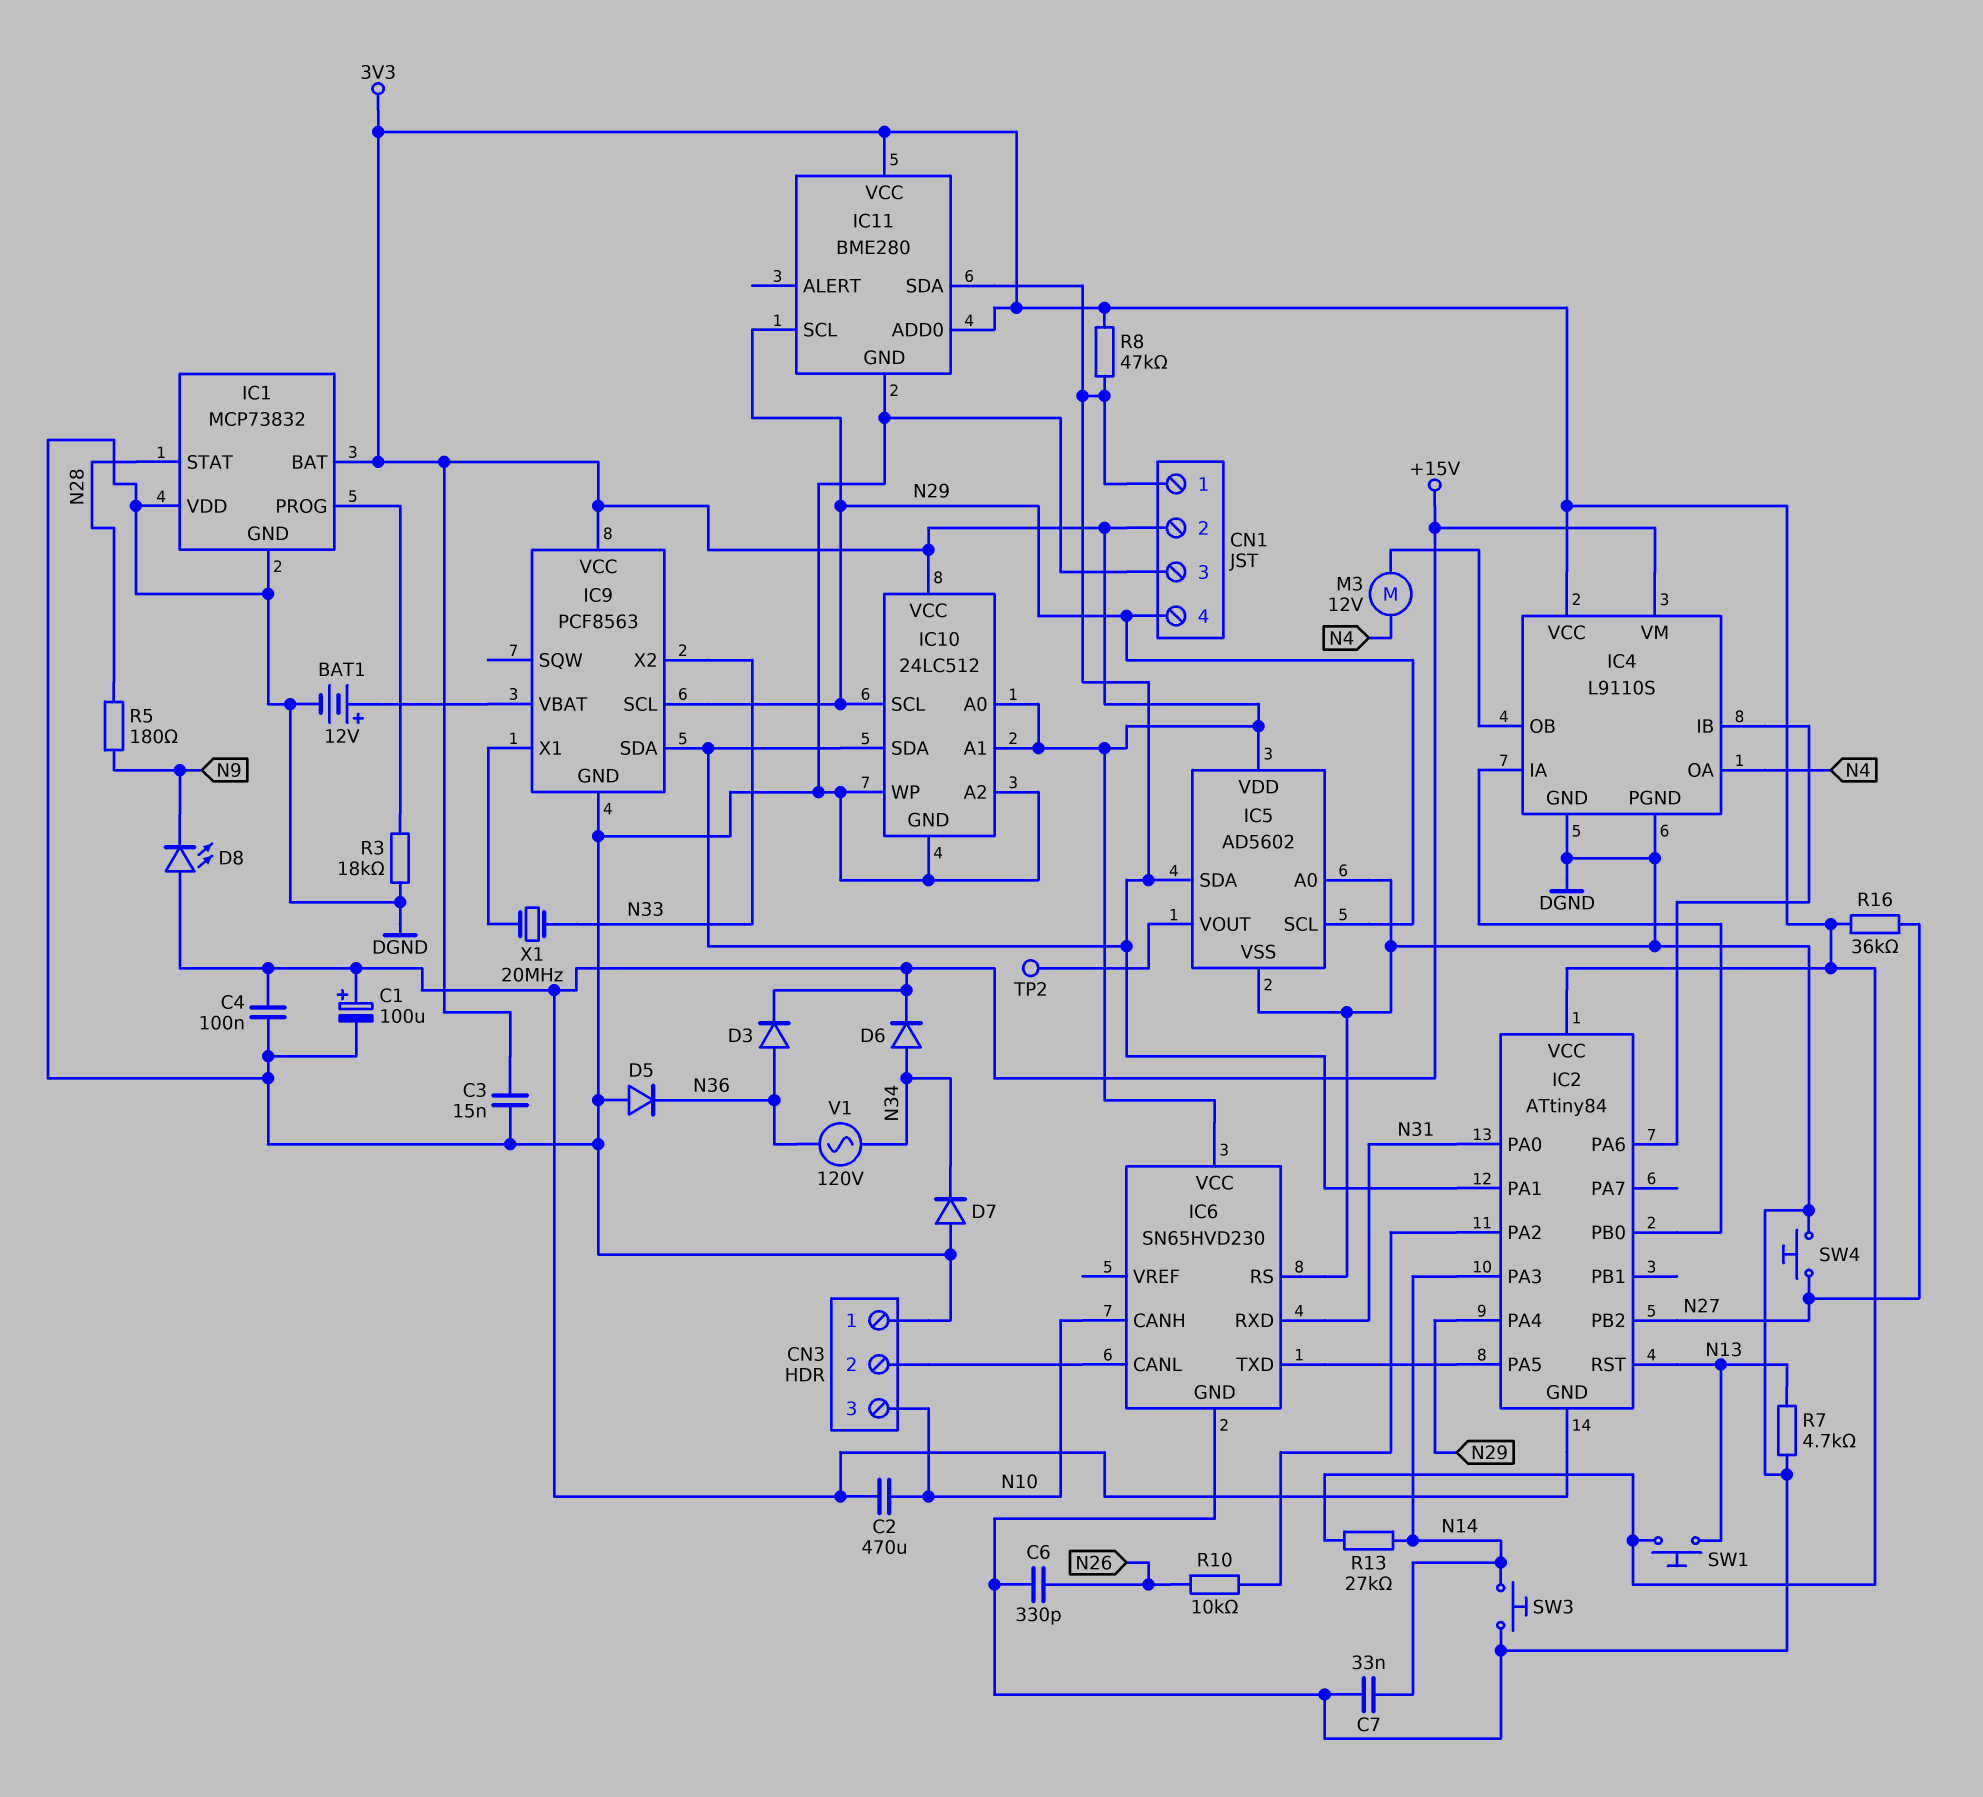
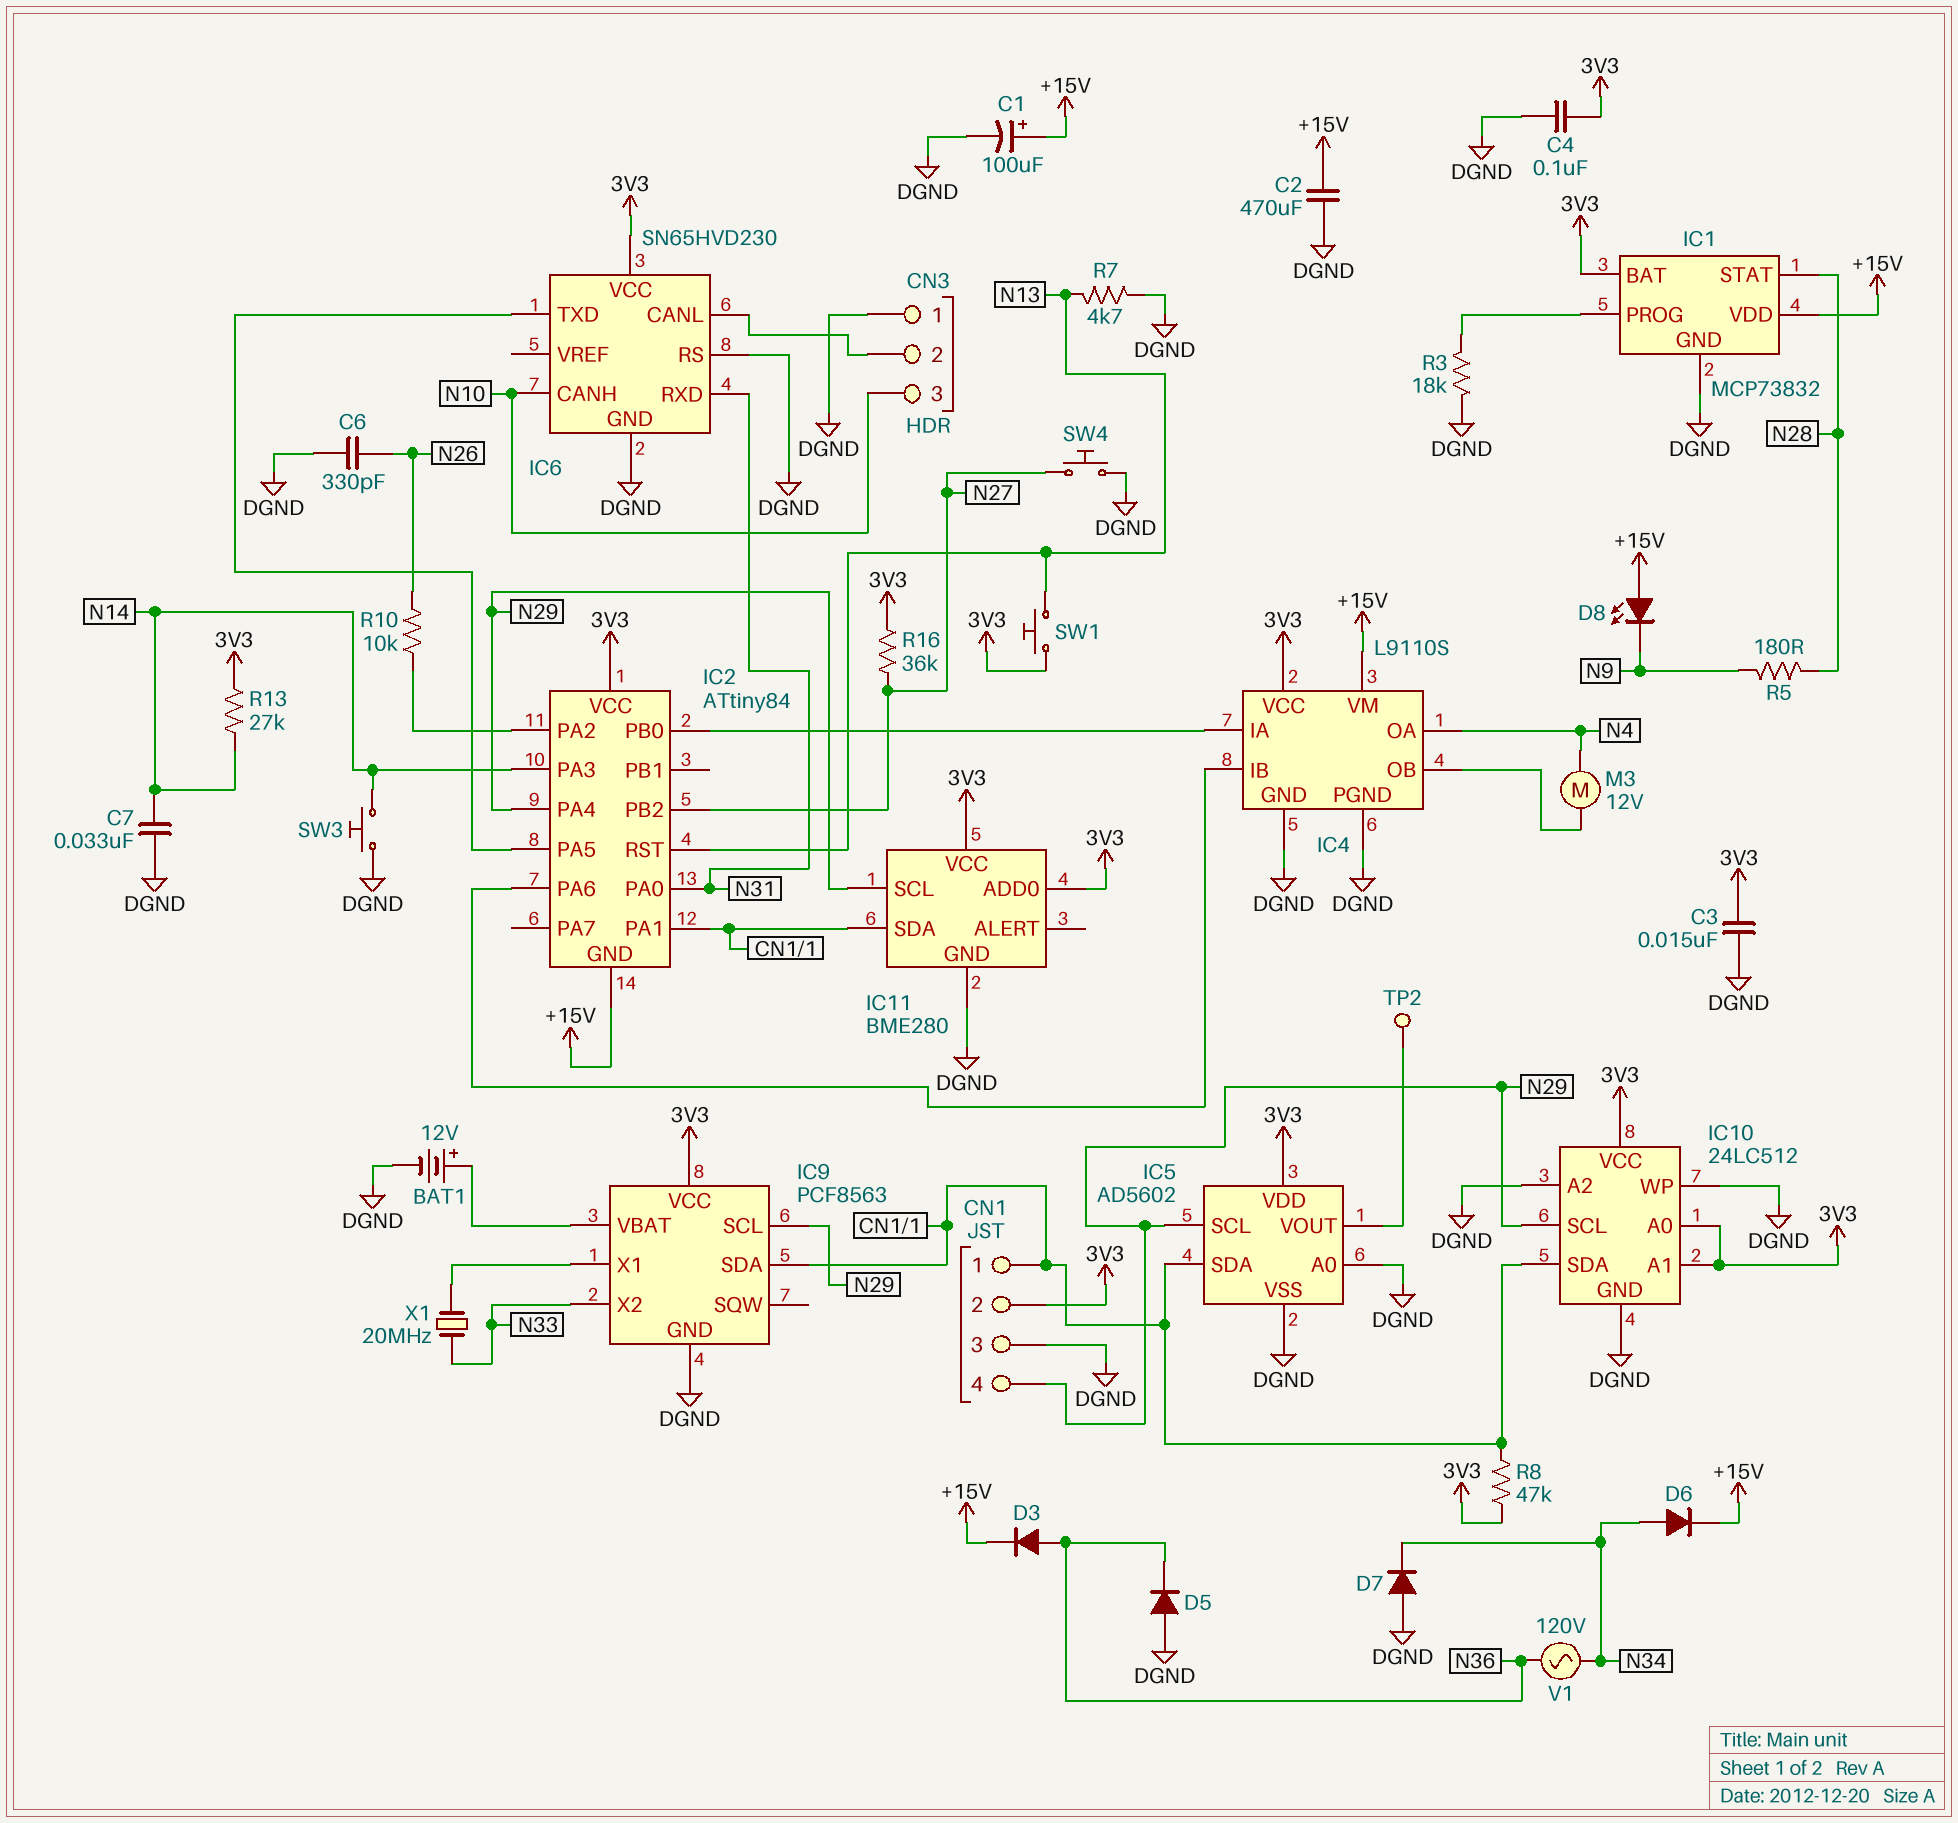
C2: 470uF (+15V, N10) -> 470uF (+15V, DGND)
C4: 100nF (+15V, DGND) -> 100nF (3V3, DGND)
IC1 pin VDD: DGND -> +15V

